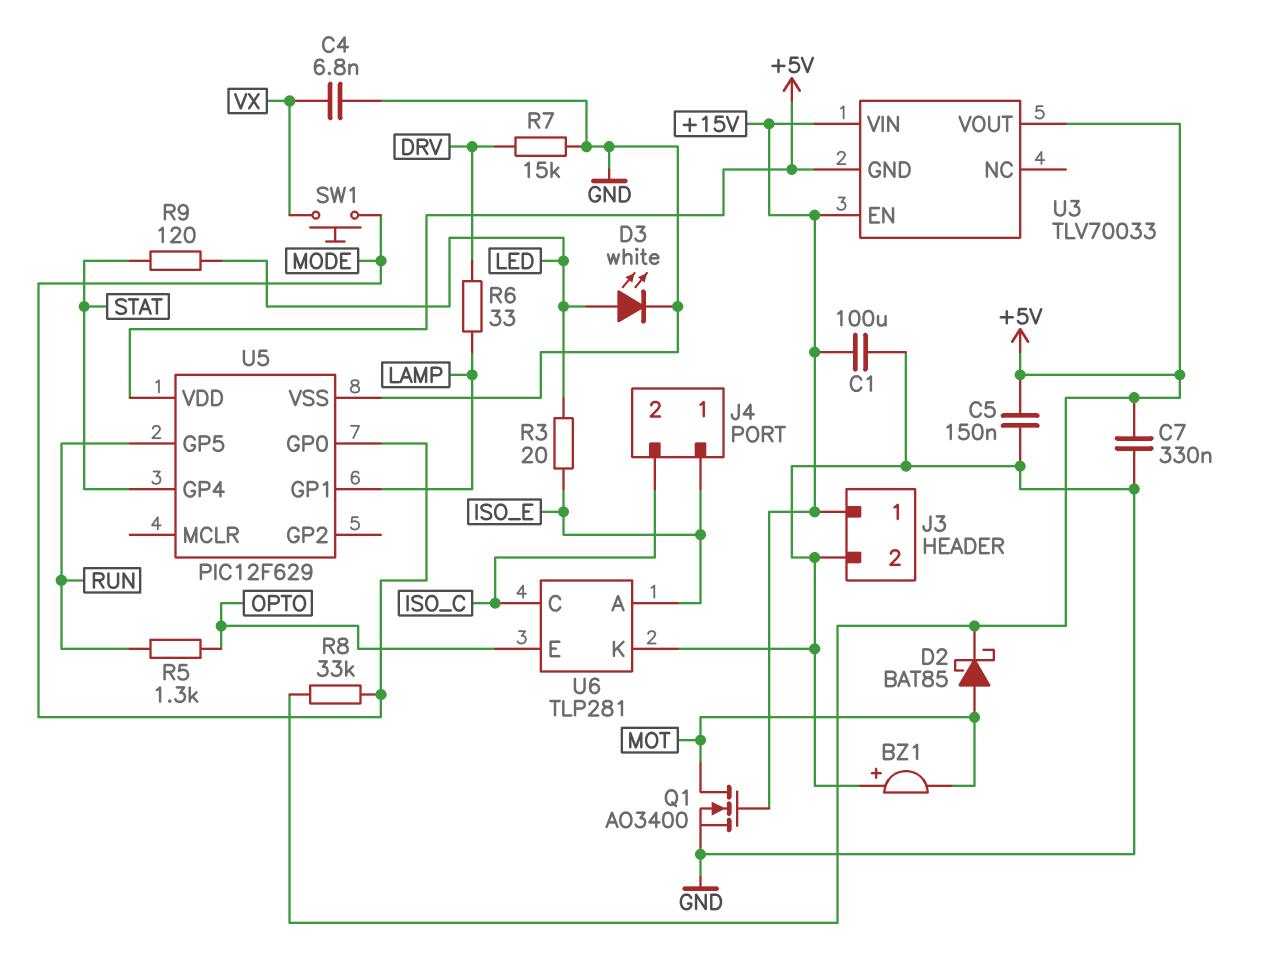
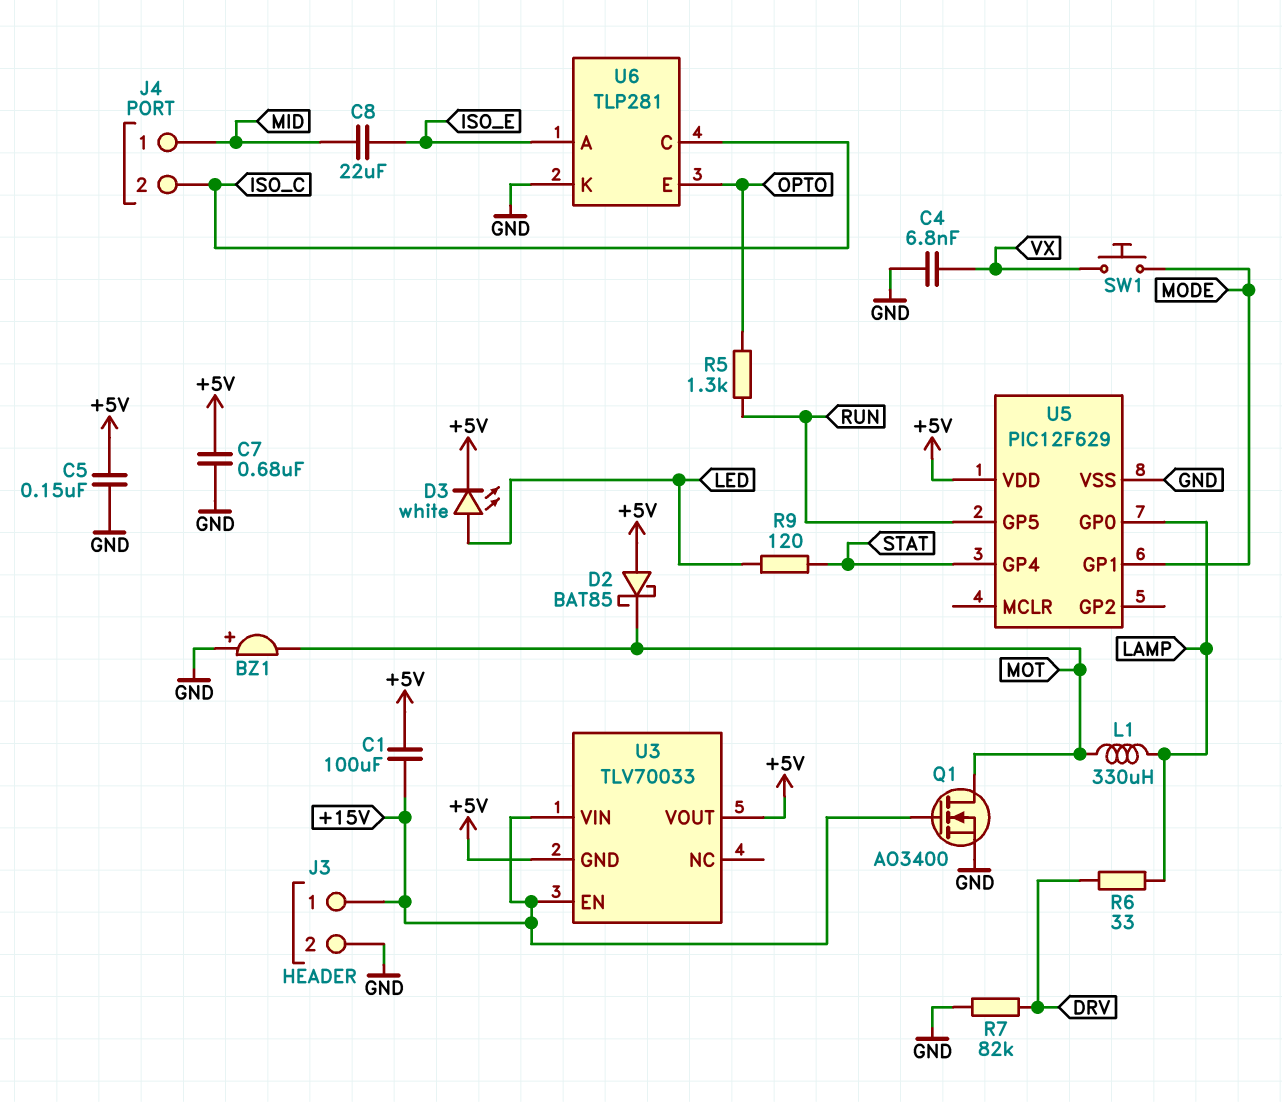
C1: 100uF (+15V, GND) -> 100uF (+5V, +15V)
C7: 330nF (+5V, GND) -> 680nF (+5V, GND)
C8: none -> 22uF (ISO_E, MID)
D2: schottky BAT85 (A MOT, K +5V) -> schottky BAT85 (A +5V, K MOT)
D3: LED white (A LED, K GND) -> LED white (A LED, K +5V)
J4 pin 1: ISO_E -> MID
L1: none -> 330uH (LAMP, MOT)
R3: 20 (ISO_E, LED) -> none
R7: 15k (DRV, GND) -> 82k (DRV, GND)
R8: 33k (+5V, MODE) -> none
U5 pin GP0: MODE -> LAMP
U5 pin GP1: LAMP -> MODE

